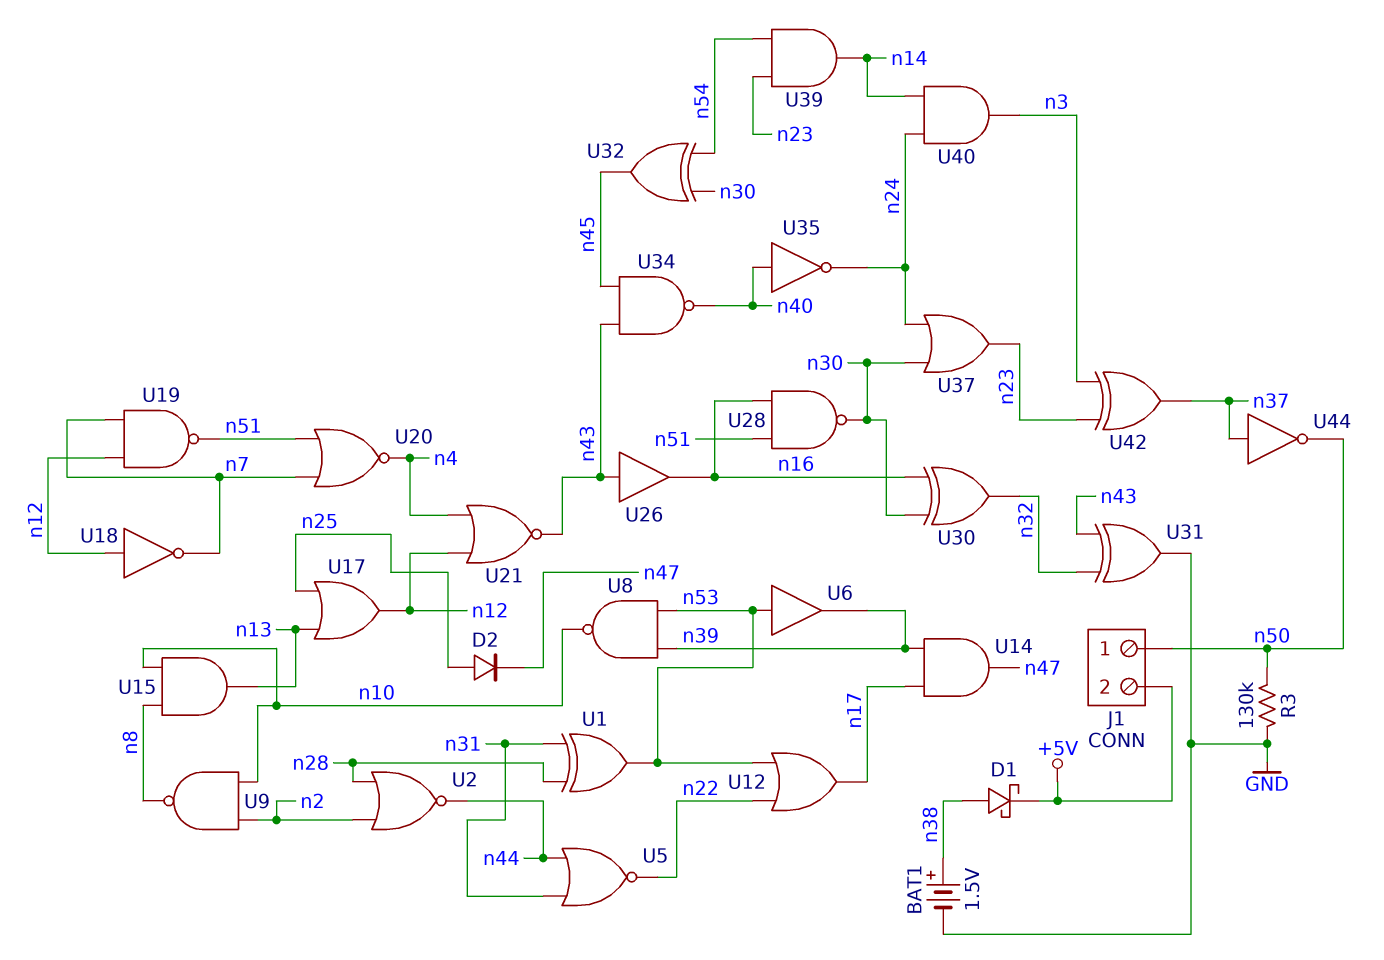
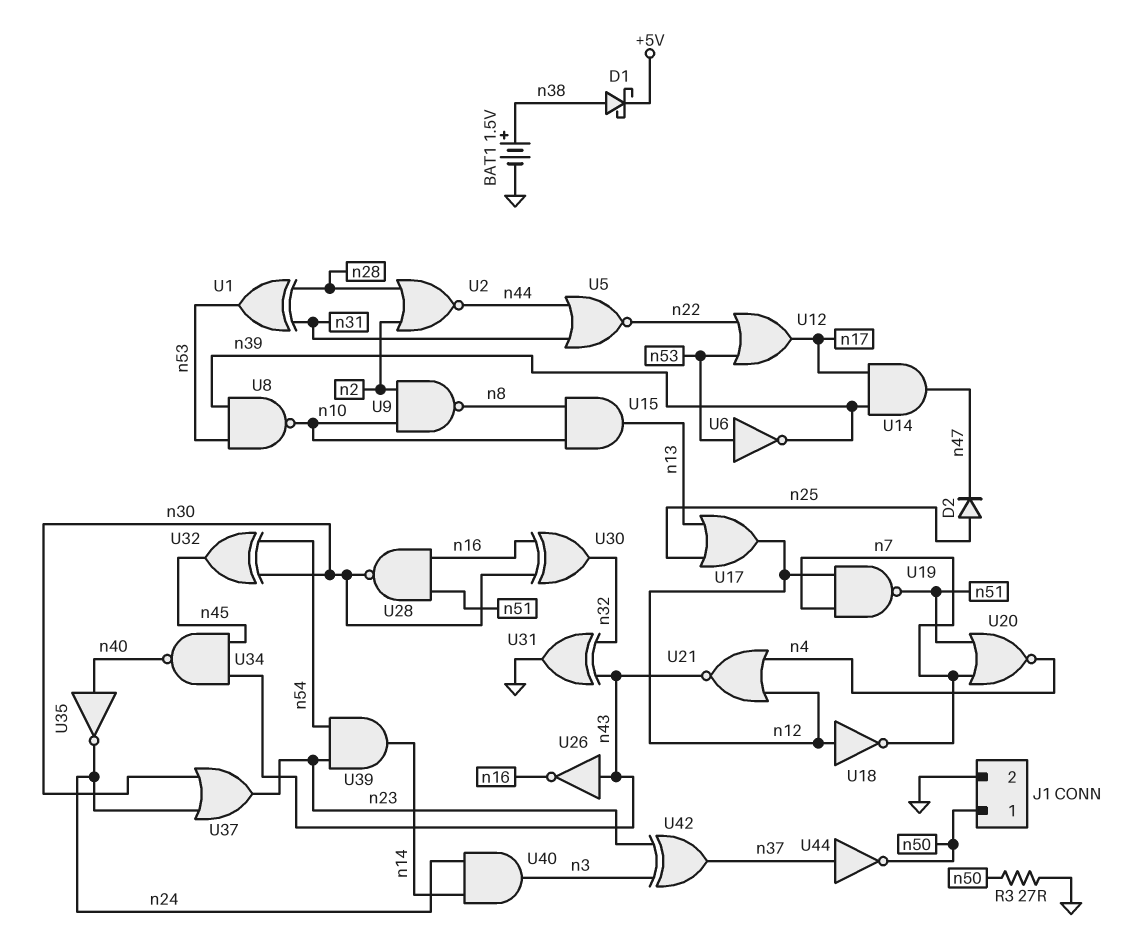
J1 pin 2: +5V -> GND
R3: 130k (GND, n50) -> 27 (GND, n50)
U6: buffer (in n53, out n39) -> NOT (in n53, out n39)
U26: buffer (in n43, out n16) -> NOT (in n43, out n16)

